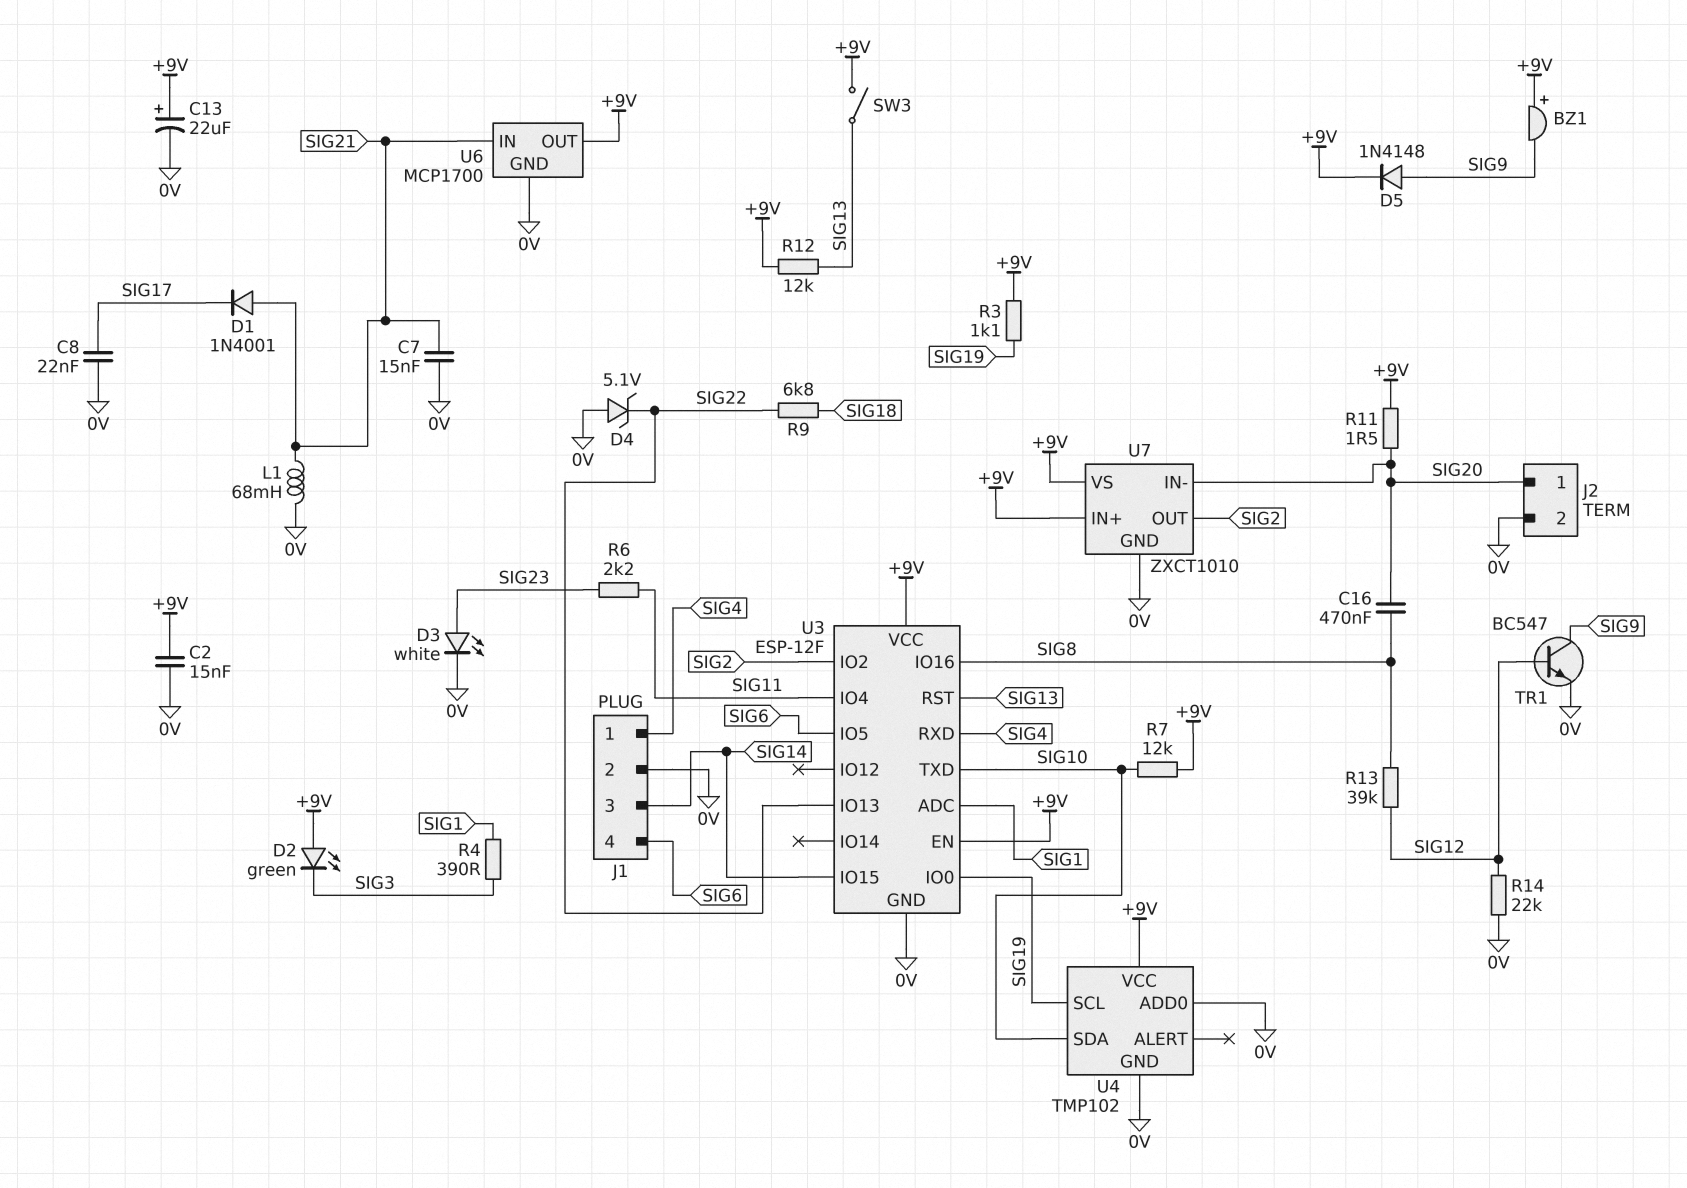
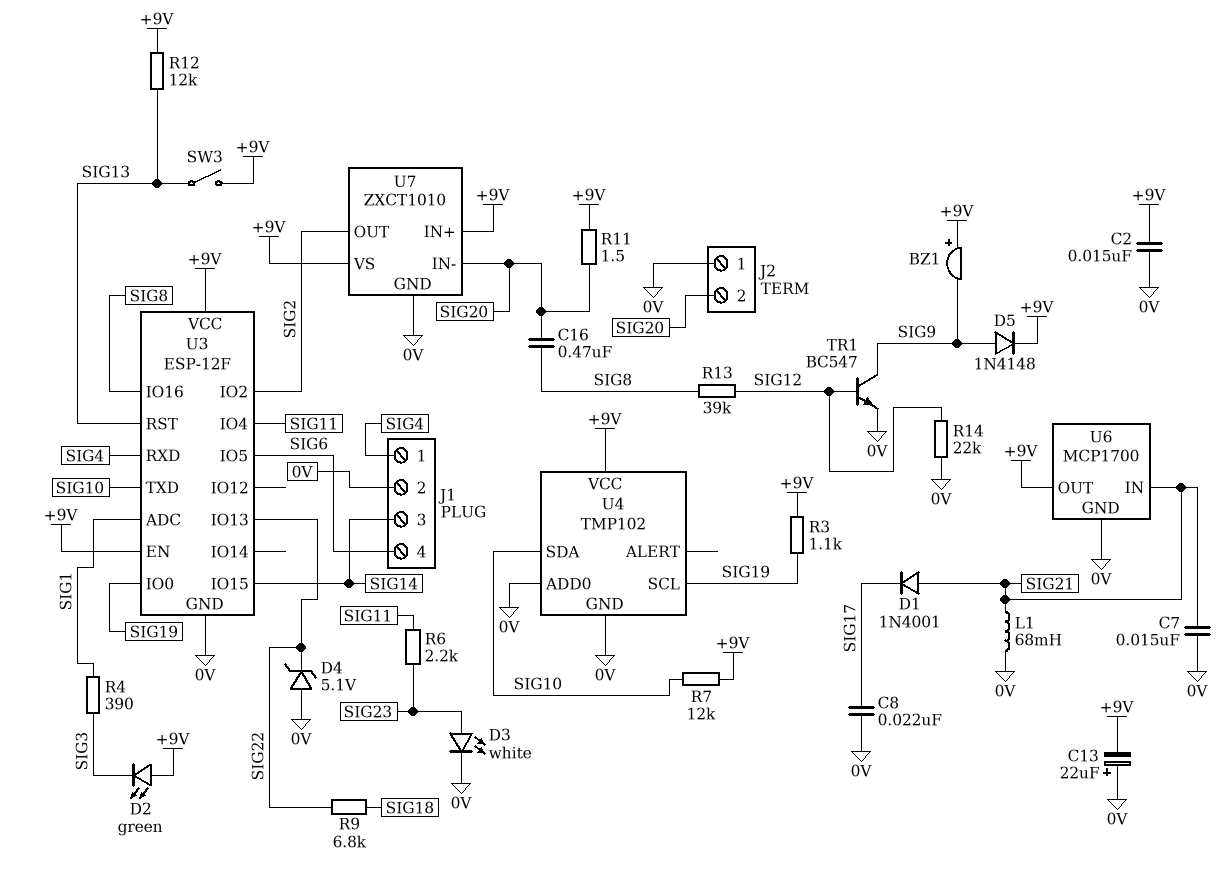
C13: 22uF (plus +9V, minus 0V) -> 22uF (plus 0V, minus +9V)
J2 pin 1: SIG20 -> 0V
J2 pin 2: 0V -> SIG20

